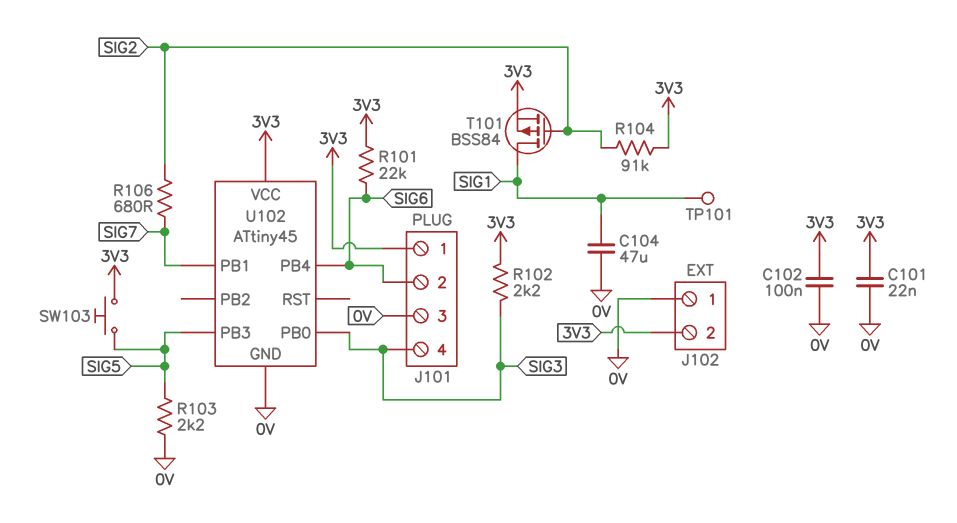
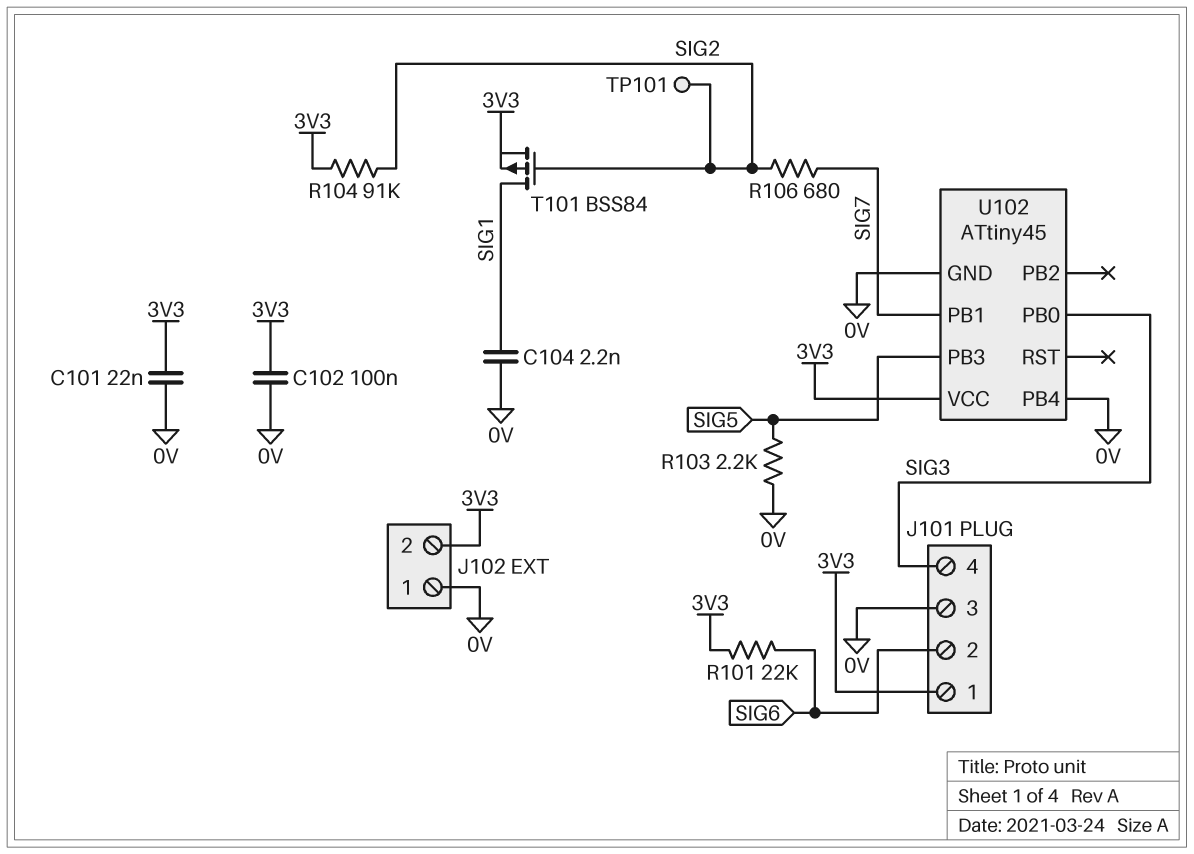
C104: 47uF (0V, SIG1) -> 2.2nF (0V, SIG1)
R102: 2.2k (3V3, SIG3) -> none
SW103: button (3V3, SIG5) -> none
TP101: test point (SIG1) -> test point (SIG2)
U102 pin PB4: SIG6 -> 0V

